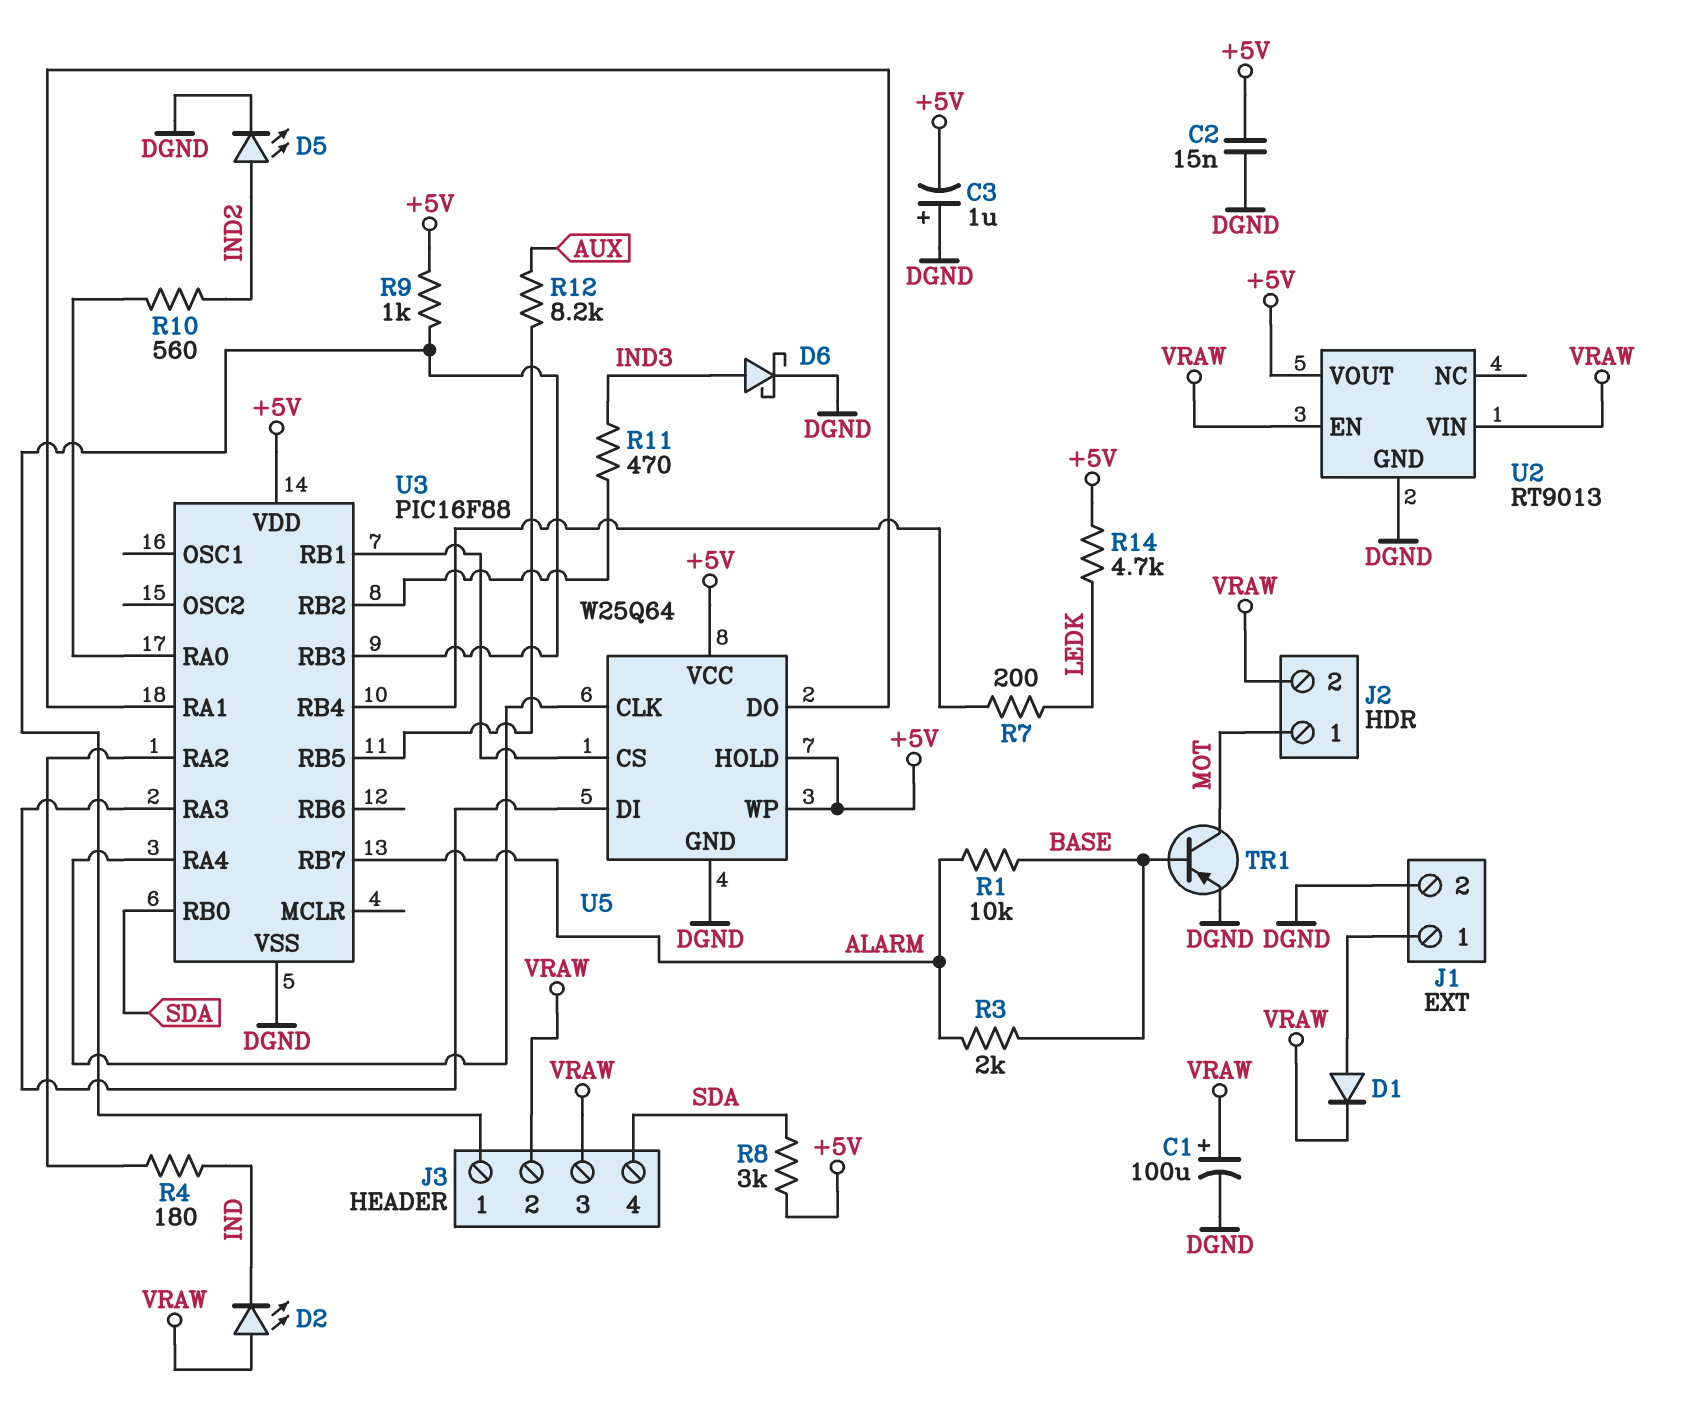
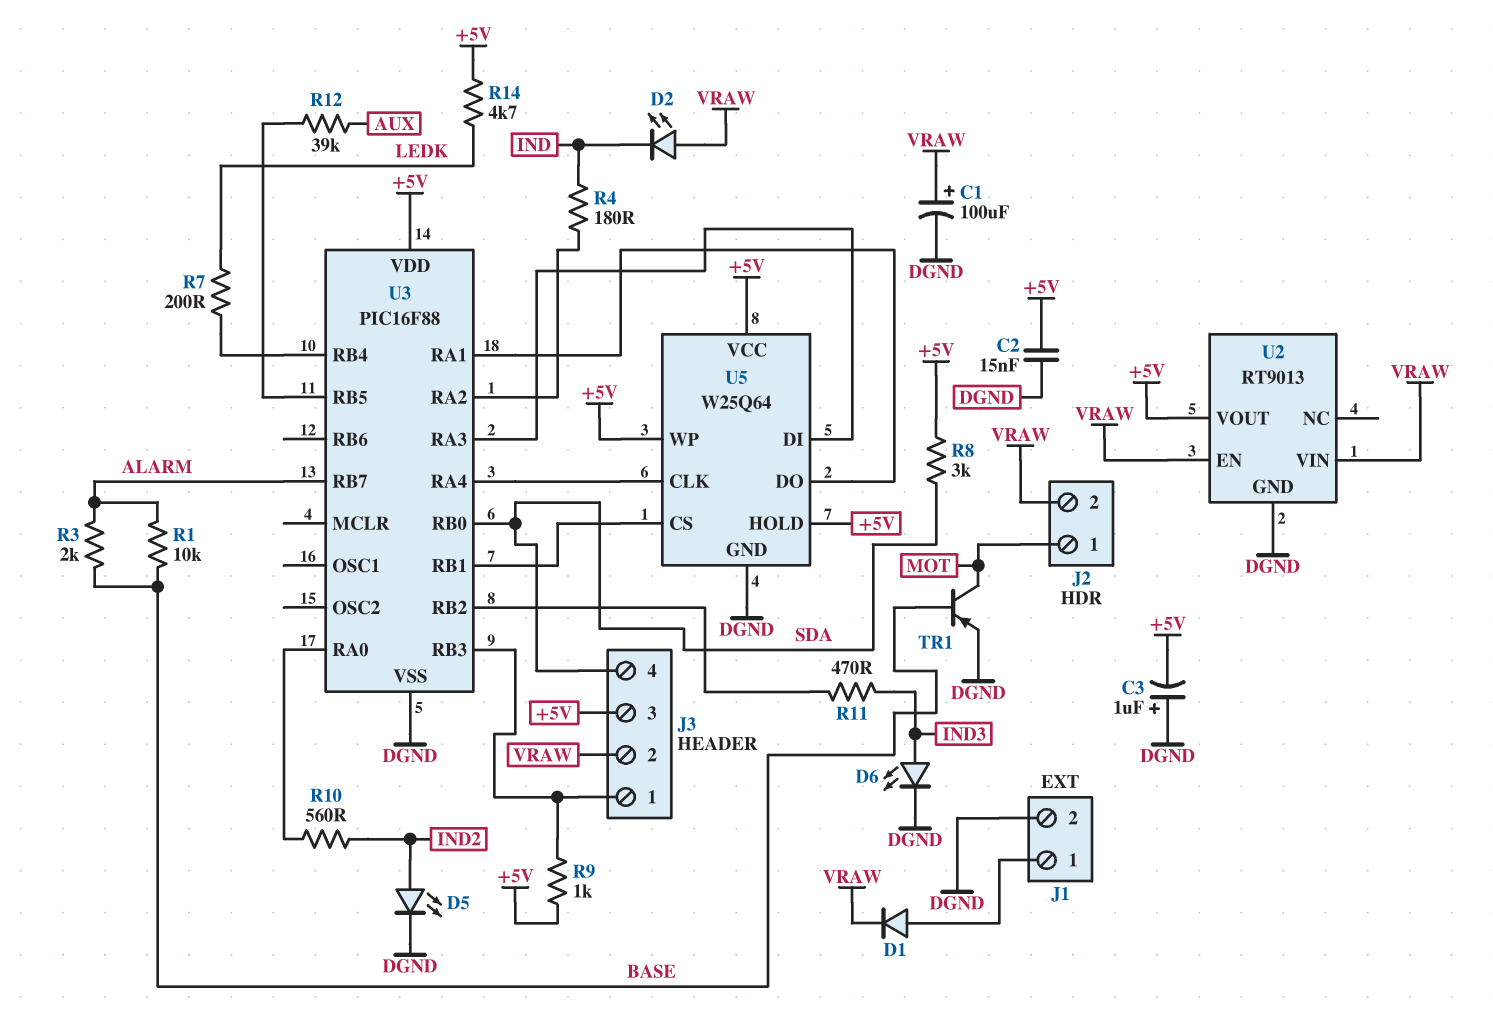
D6: schottky (A IND3, K DGND) -> LED (A IND3, K DGND)
J3 pin 3: VRAW -> +5V
R12: 8.2k (AUX, U3/RB5) -> 39k (AUX, U3/RB5)

